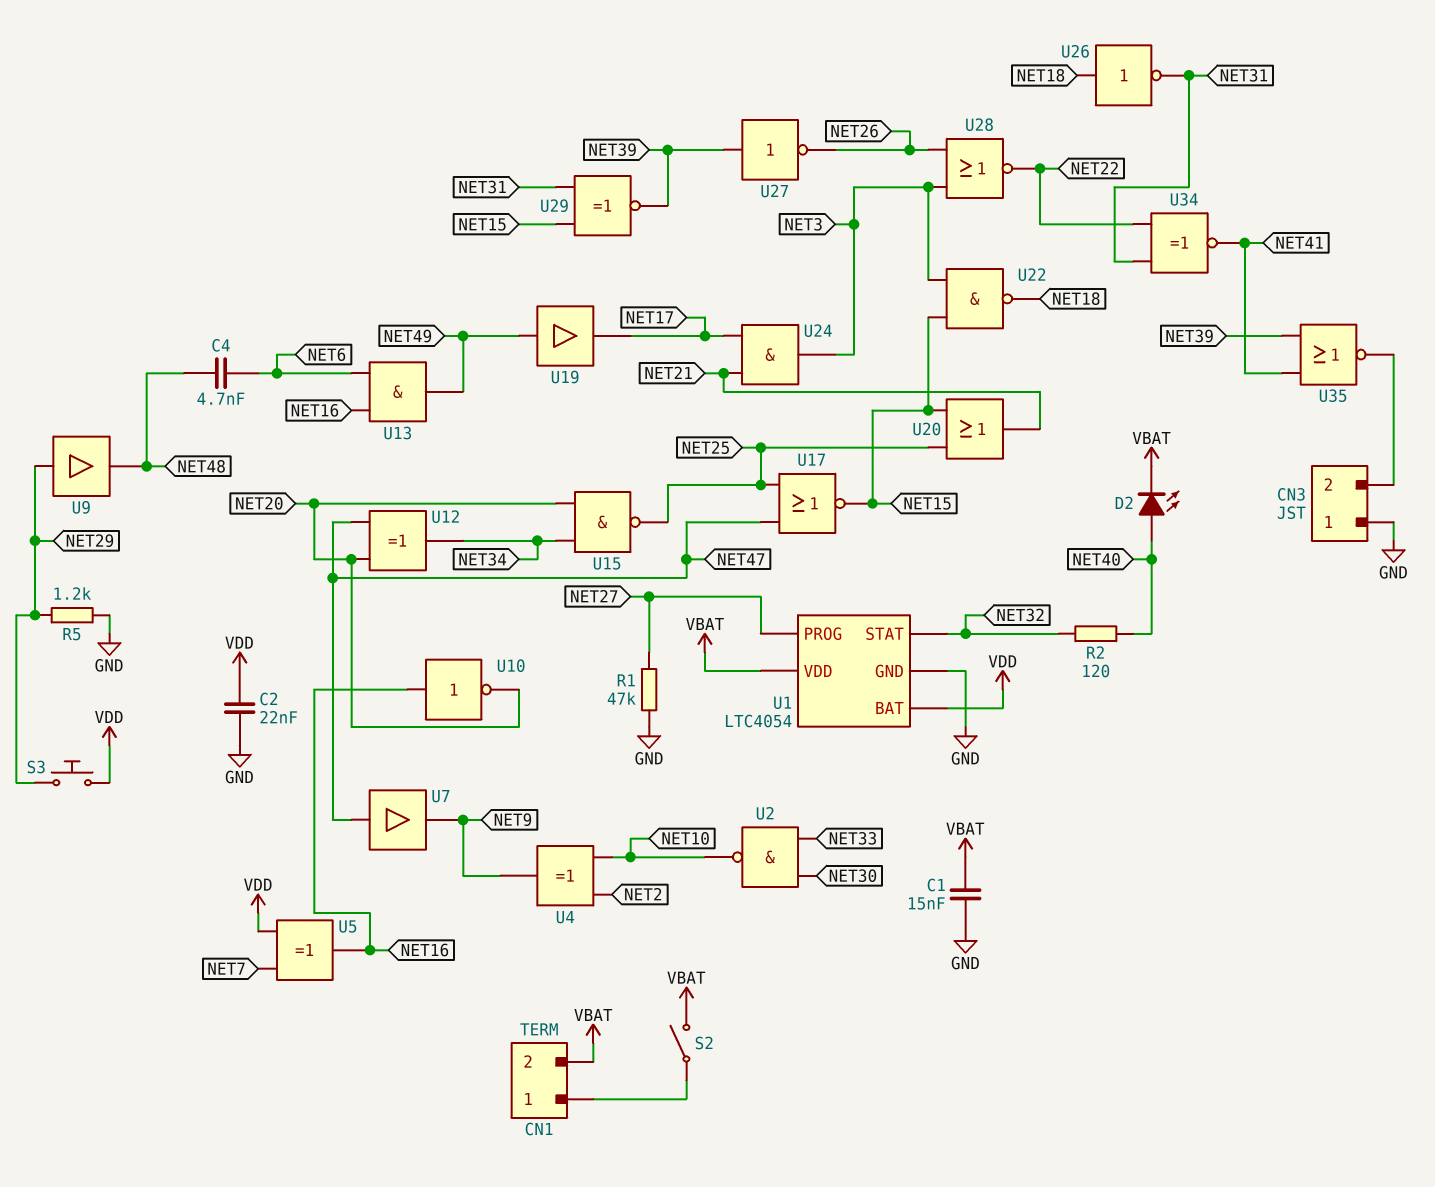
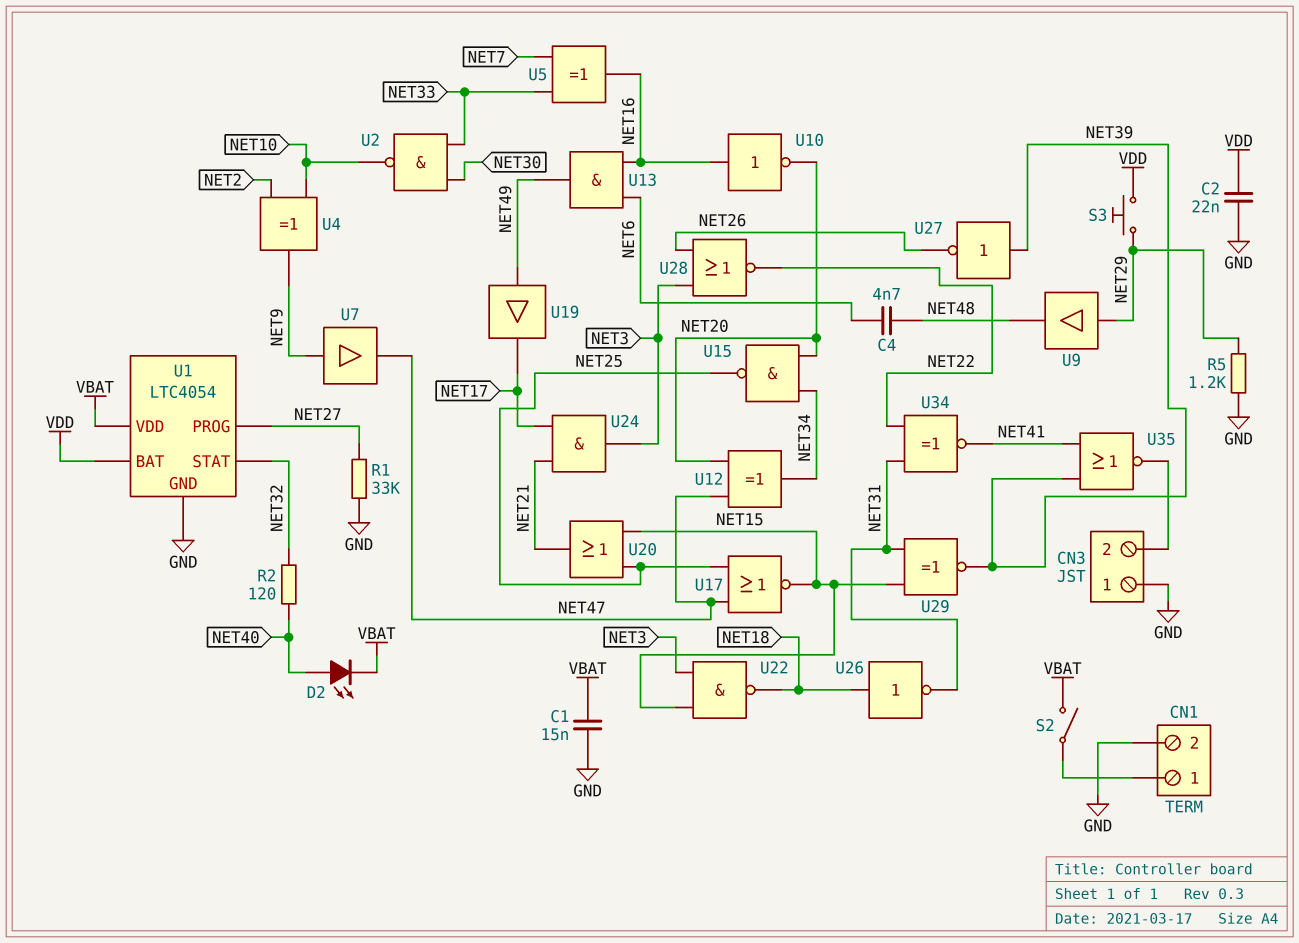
CN1 pin 2: VBAT -> GND
R1: 47k (GND, NET27) -> 33k (GND, NET27)
U5: XOR (in NET7, in VDD, out NET16) -> XOR (in NET7, in NET33, out NET16)
U7: buffer (in NET47, out NET9) -> buffer (in NET9, out NET47)

